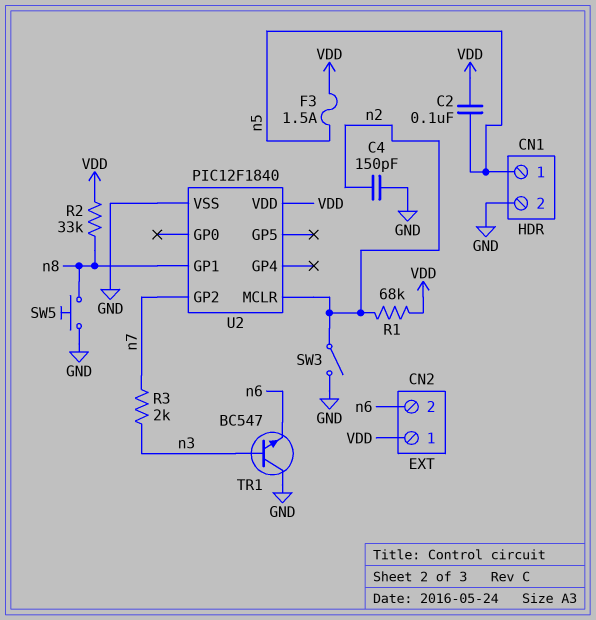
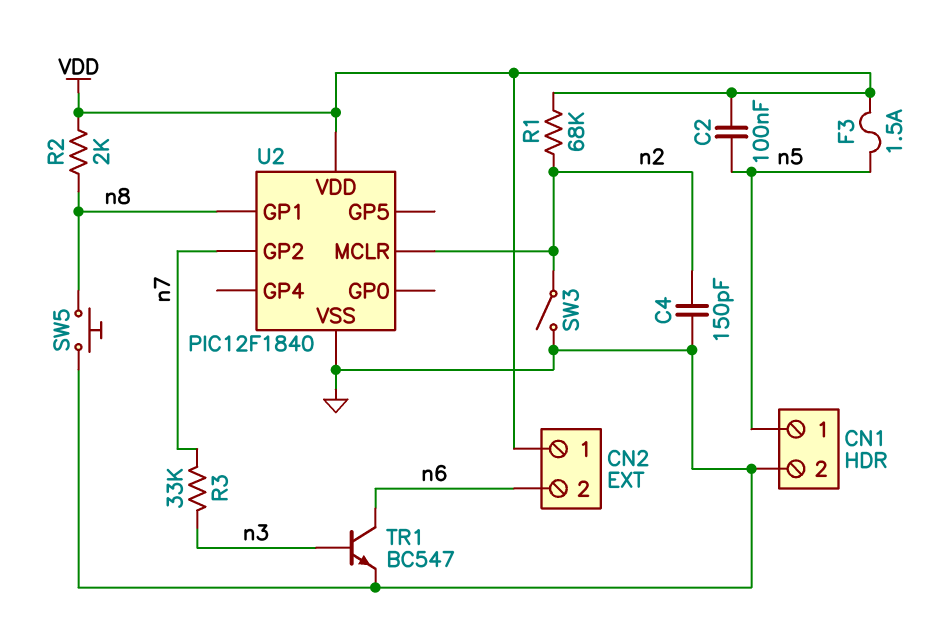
R2: 33k (VDD, n8) -> 2k (VDD, n8)
R3: 2k (n3, n7) -> 33k (n3, n7)
TR1: NPN BC547 (B n3, C GND, E n6) -> NPN BC547 (B n3, C n6, E GND)

